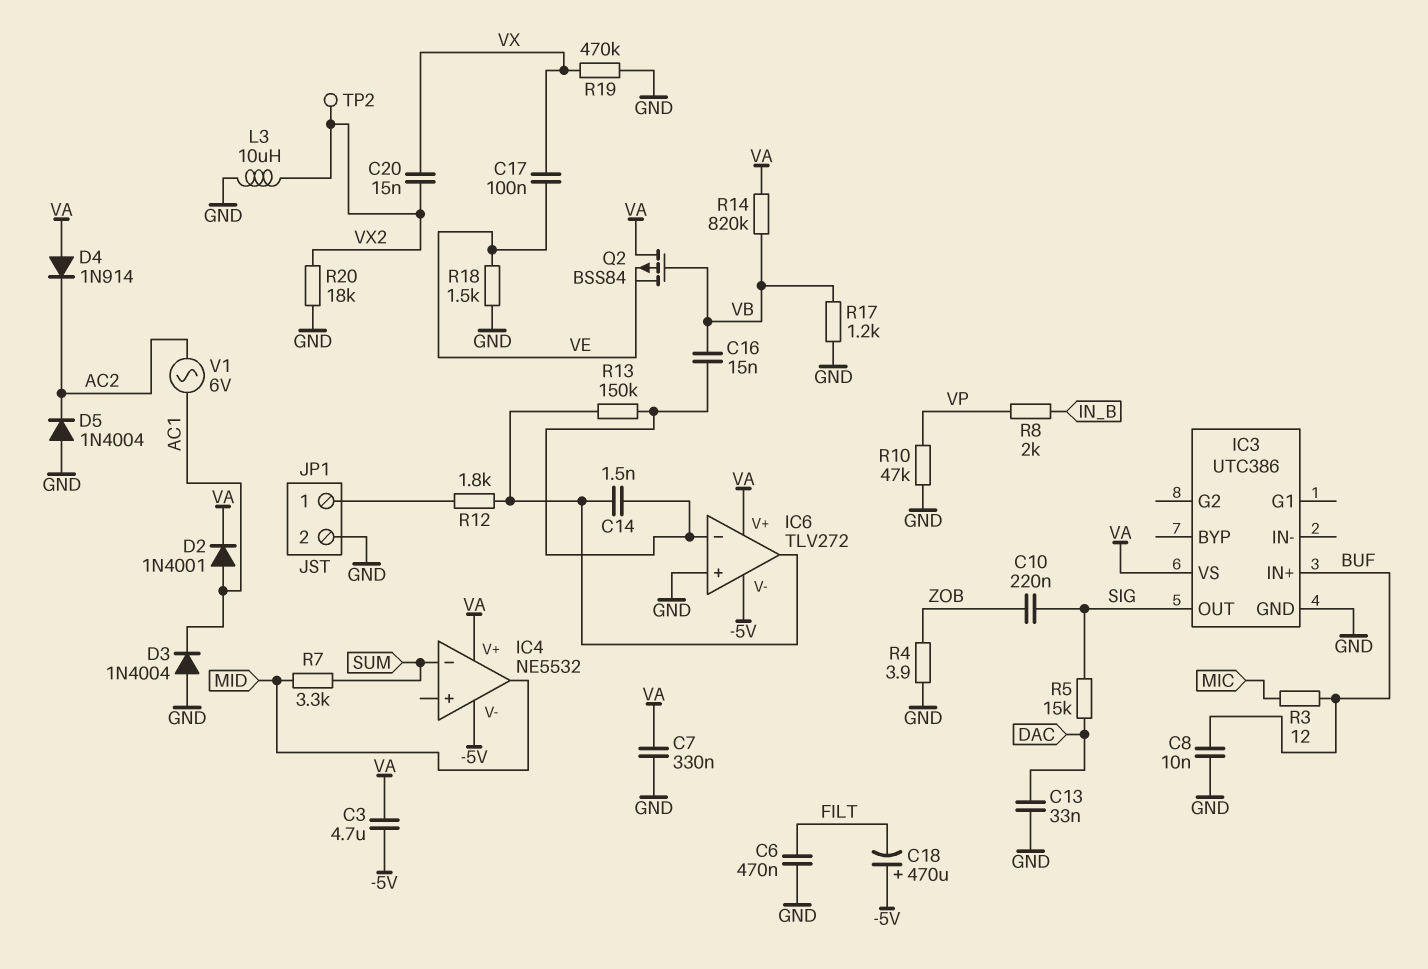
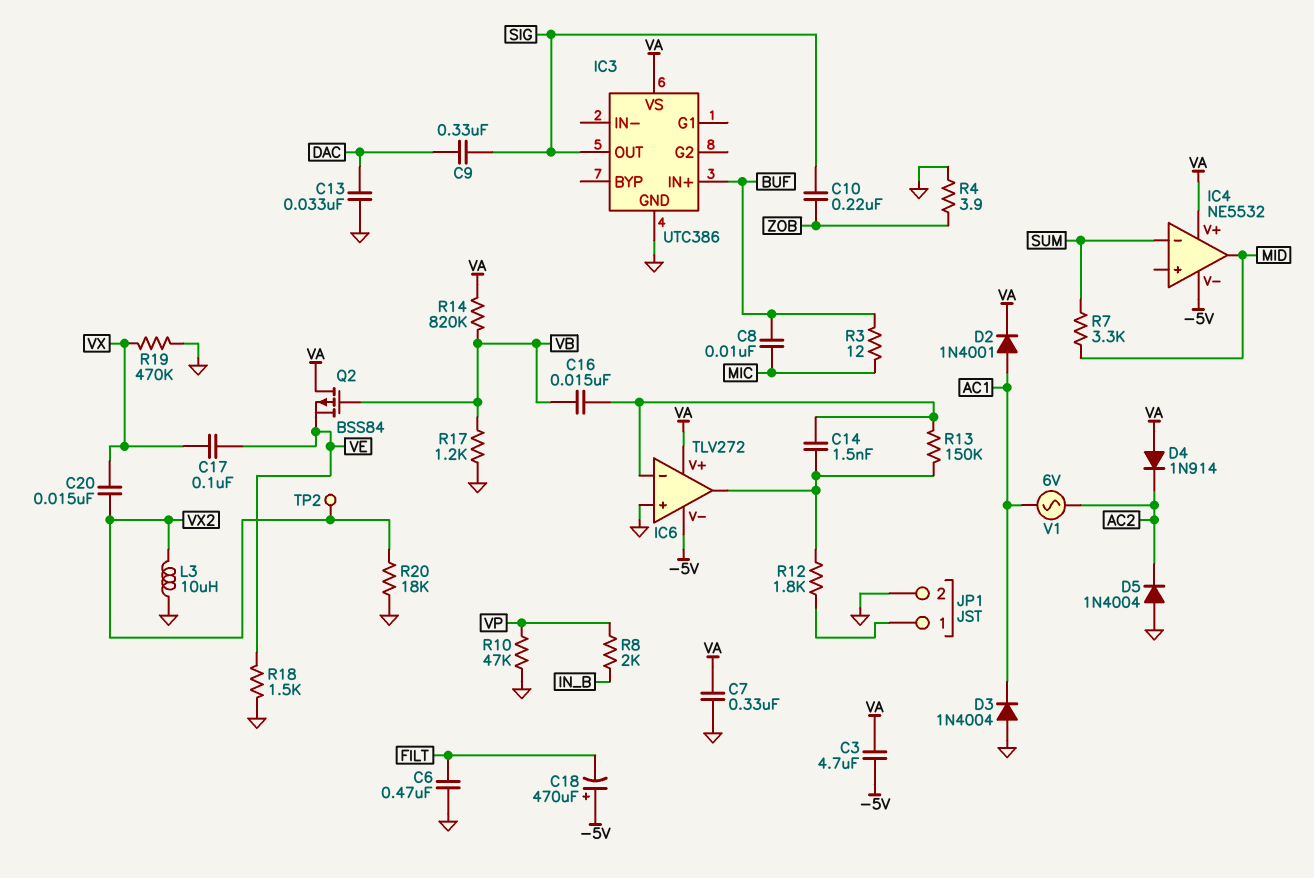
C8: 10nF (BUF, GND) -> 10nF (BUF, MIC)
C9: none -> 330nF (DAC, SIG)
R5: 15k (DAC, SIG) -> none

